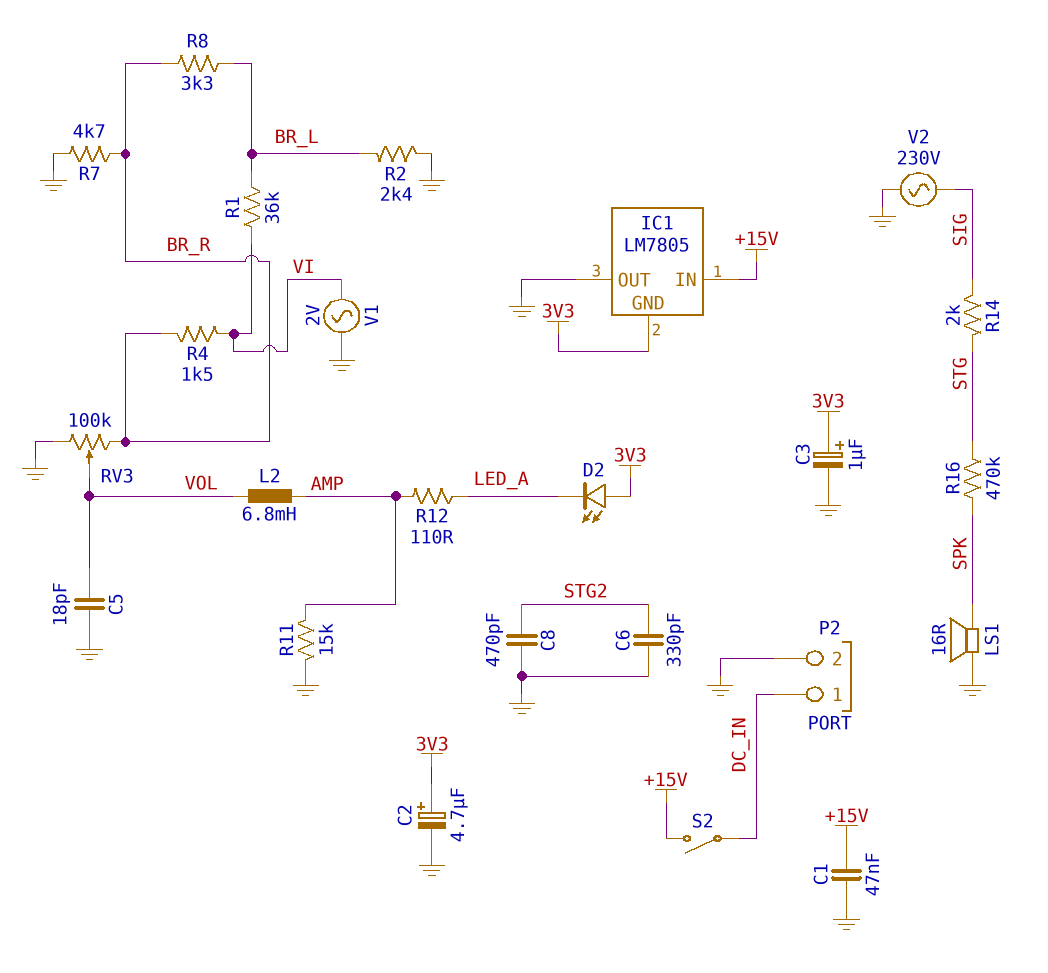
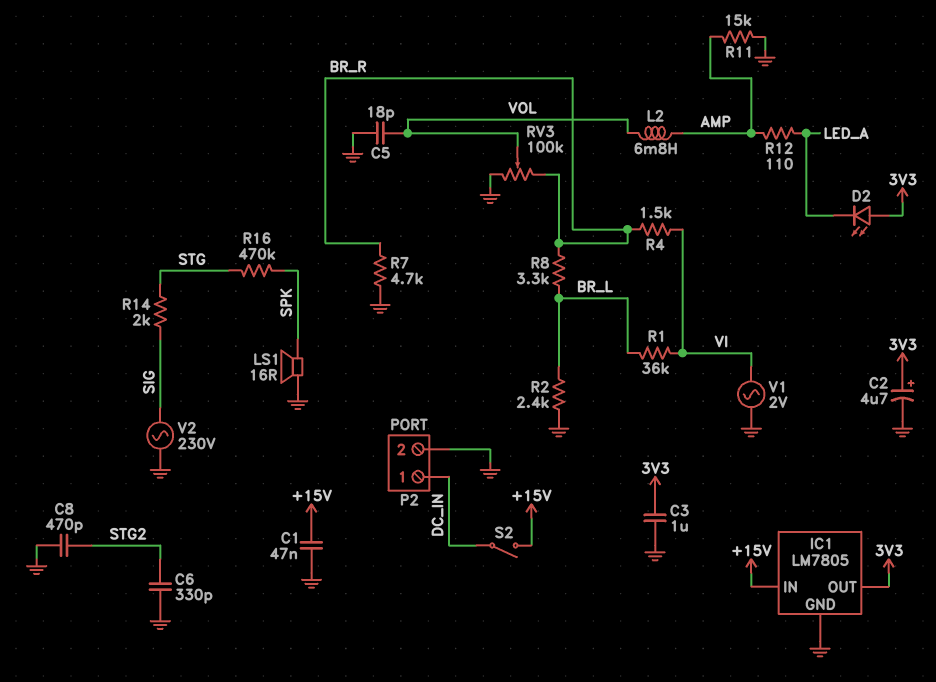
C3: 1uF (plus 3V3, minus GND) -> 1uF (3V3, GND)
IC1 pin GND: 3V3 -> GND
IC1 pin OUT: GND -> 3V3

